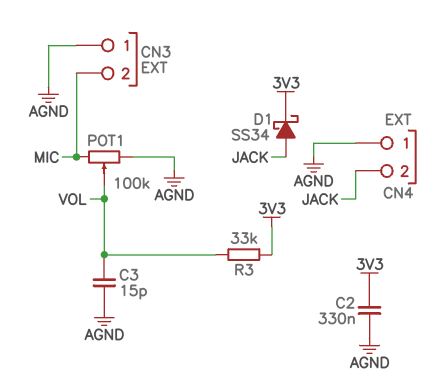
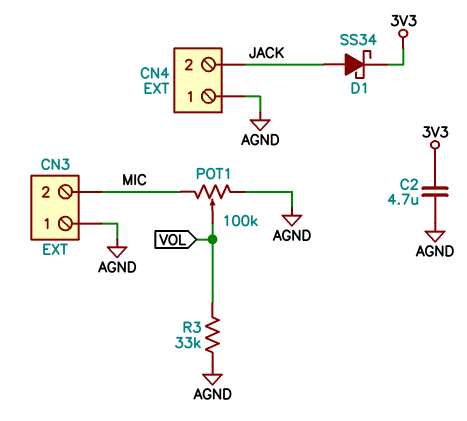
C2: 330nF (3V3, AGND) -> 4.7uF (3V3, AGND)
C3: 15pF (AGND, VOL) -> none
R3: 33k (3V3, VOL) -> 33k (AGND, VOL)

